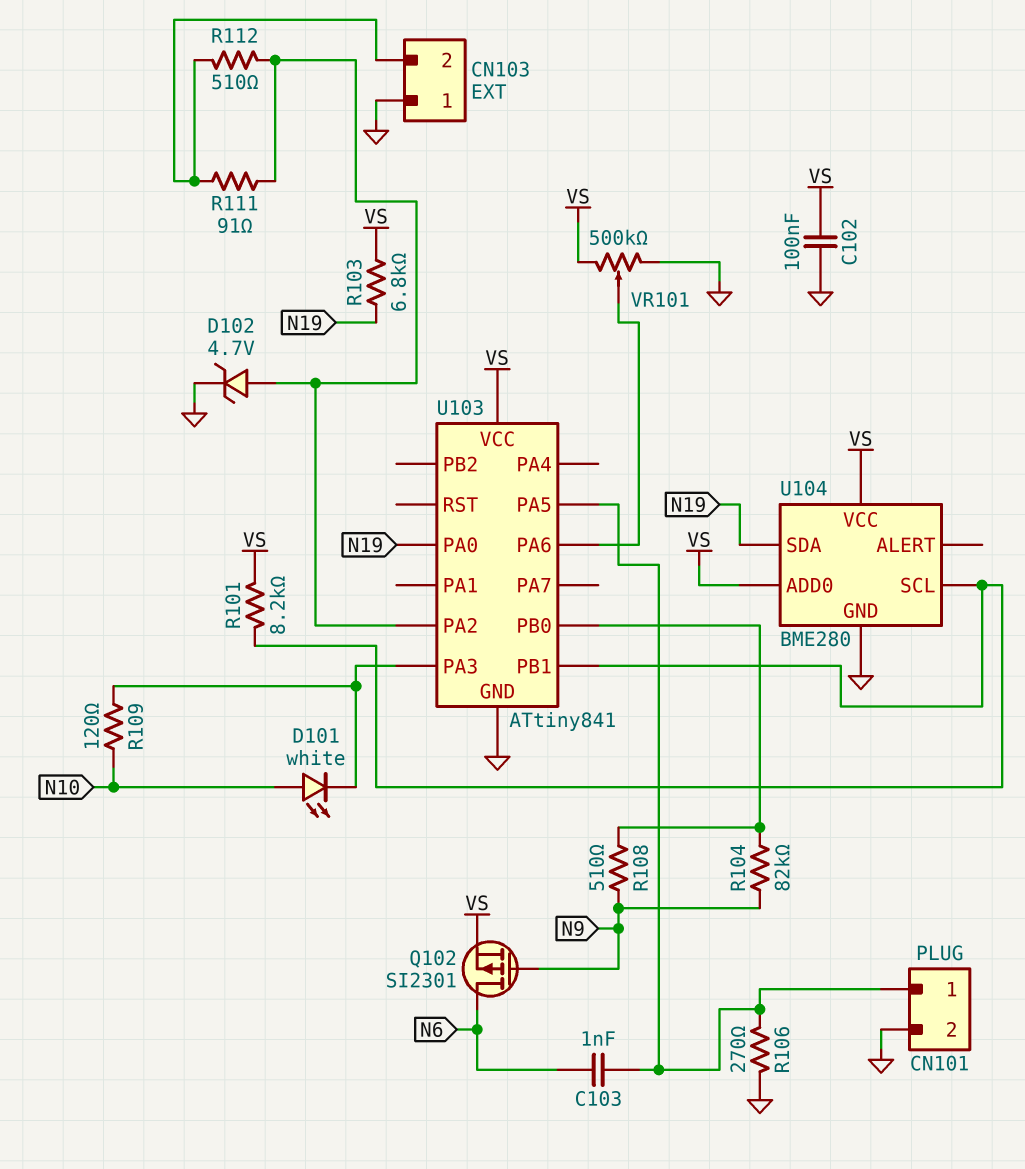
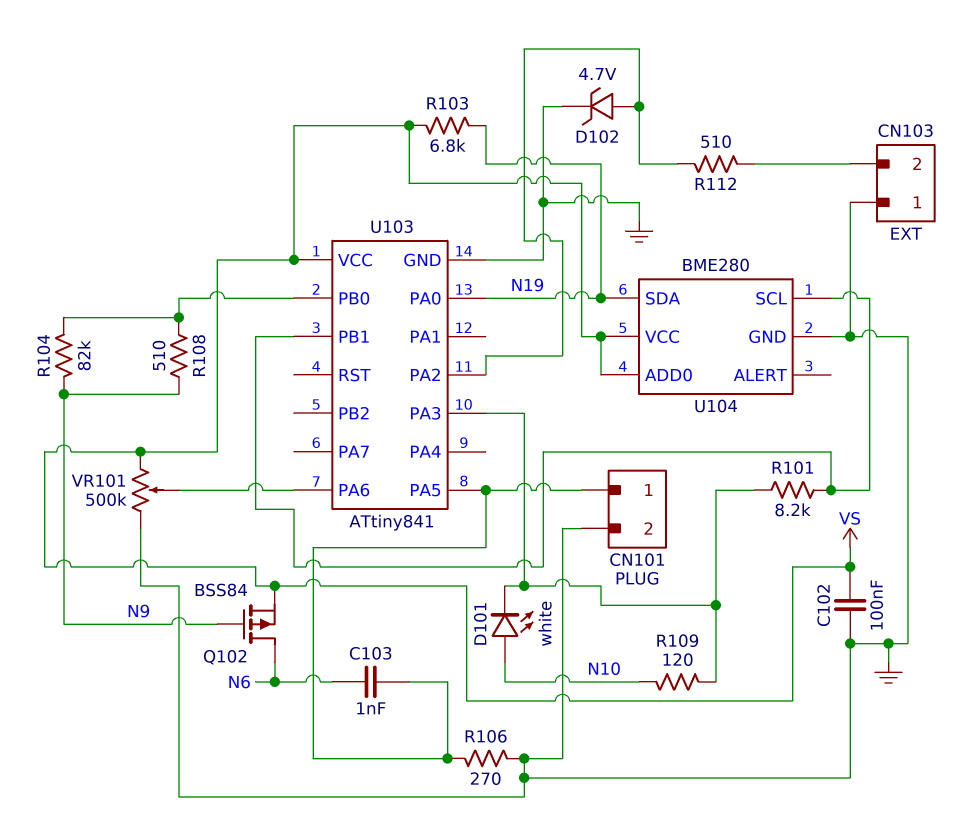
Q102: PMOS SI2301 (G N9, D N6, S VS) -> PMOS BSS84 (G N9, D N6, S VS)
R101: 8.2k (U103/PB1, VS) -> 8.2k (U103/PA3, U103/PB1)
R111: 91 (CN103/2, U103/PA2) -> none

